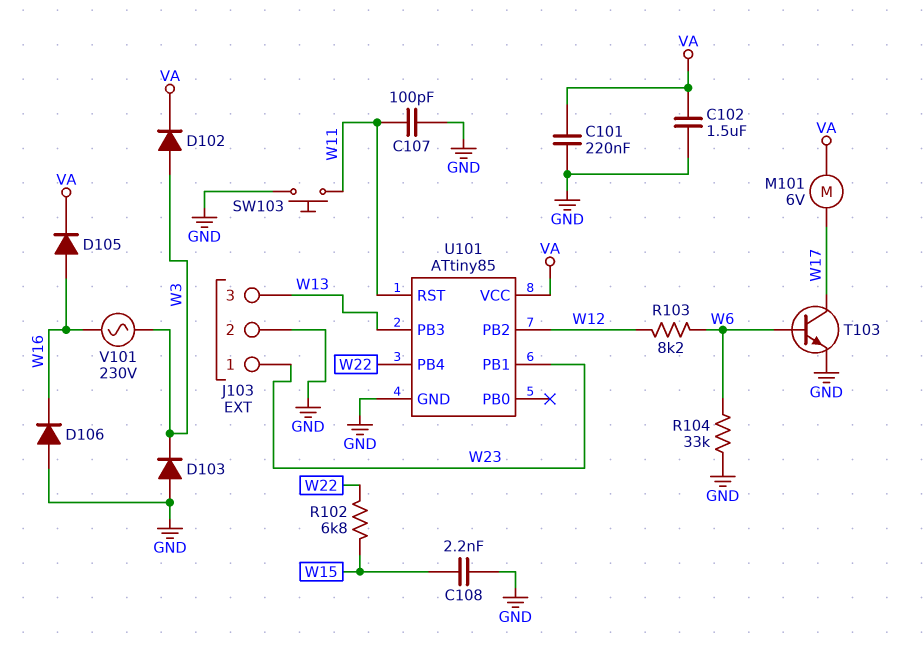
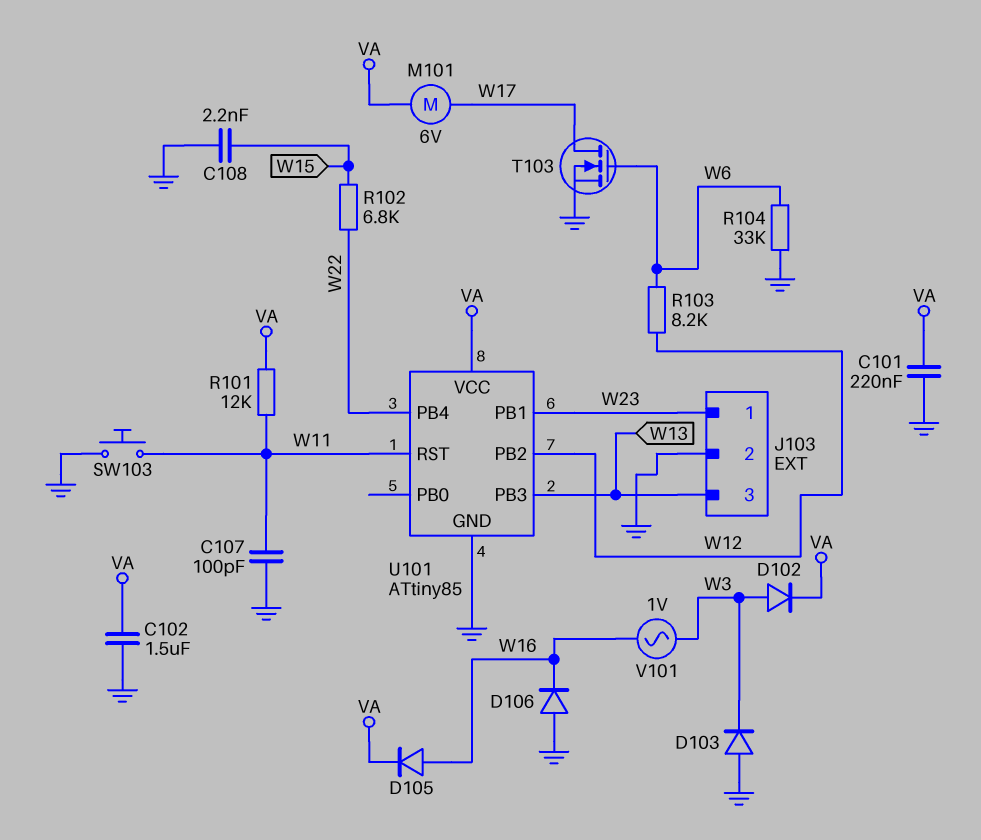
R101: none -> 12k (VA, W11)
T103: NPN (B W6, C W17, E GND) -> NMOS (G W6, D W17, S GND)
V101: AC 230V (W3, W16) -> AC 1V (W3, W16)

